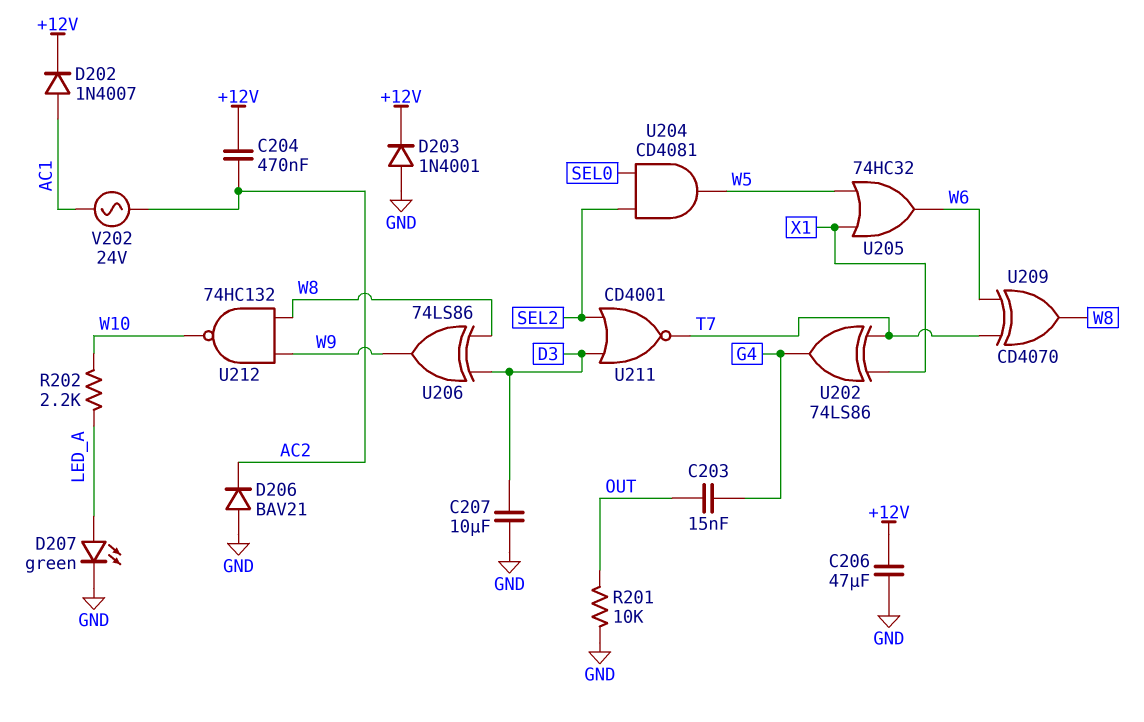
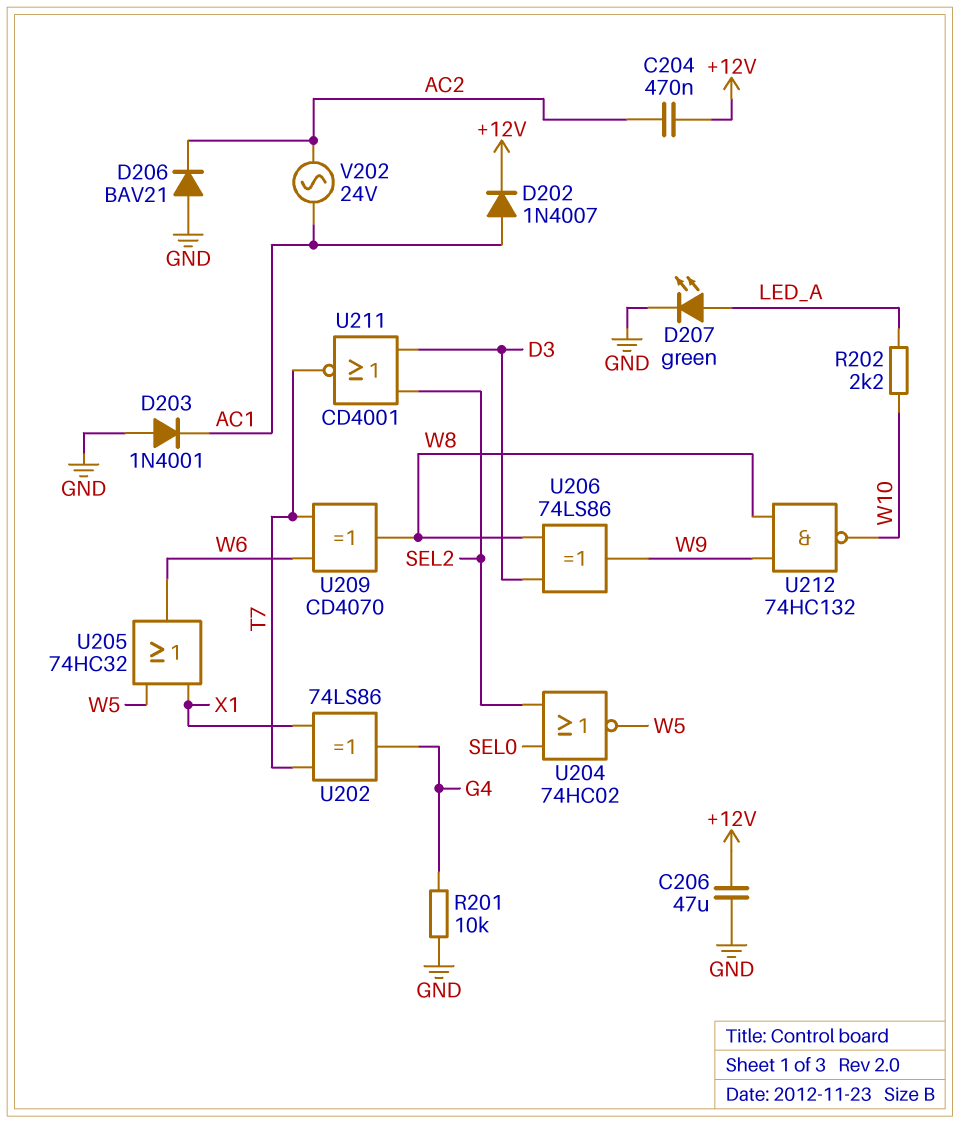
C203: 15nF (G4, OUT) -> none
C207: 10uF (D3, GND) -> none
D203: diode 1N4001 (A GND, K +12V) -> diode 1N4001 (A GND, K AC1)
R201: 10k (GND, OUT) -> 10k (G4, GND)
U204: AND CD4081 (in SEL0, in SEL2, out W5) -> NOR 74HC02 (in SEL0, in SEL2, out W5)

